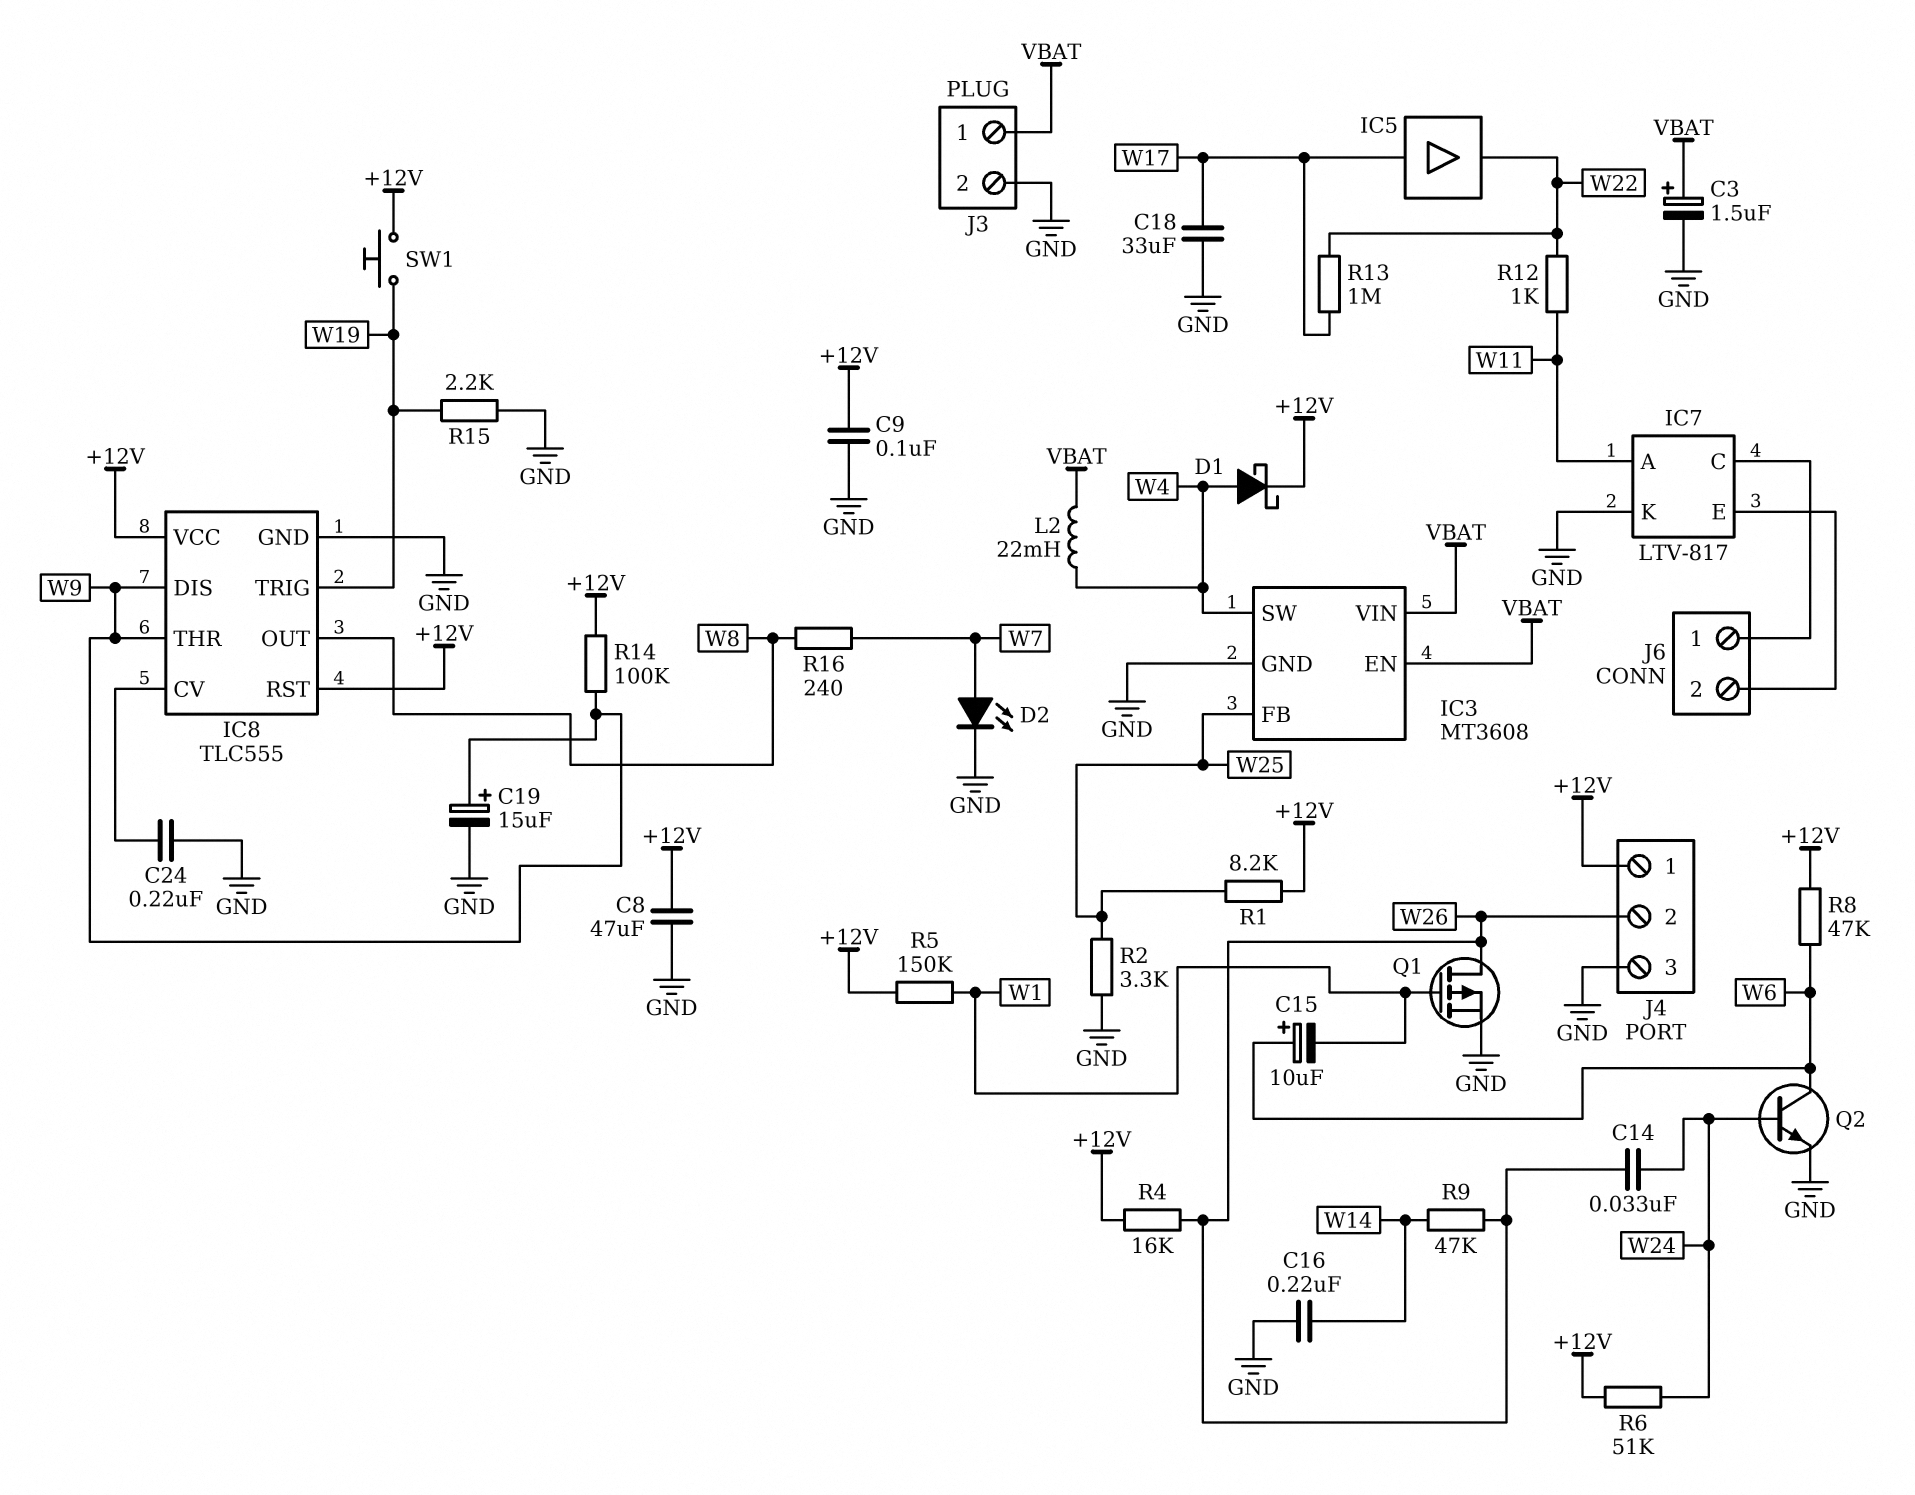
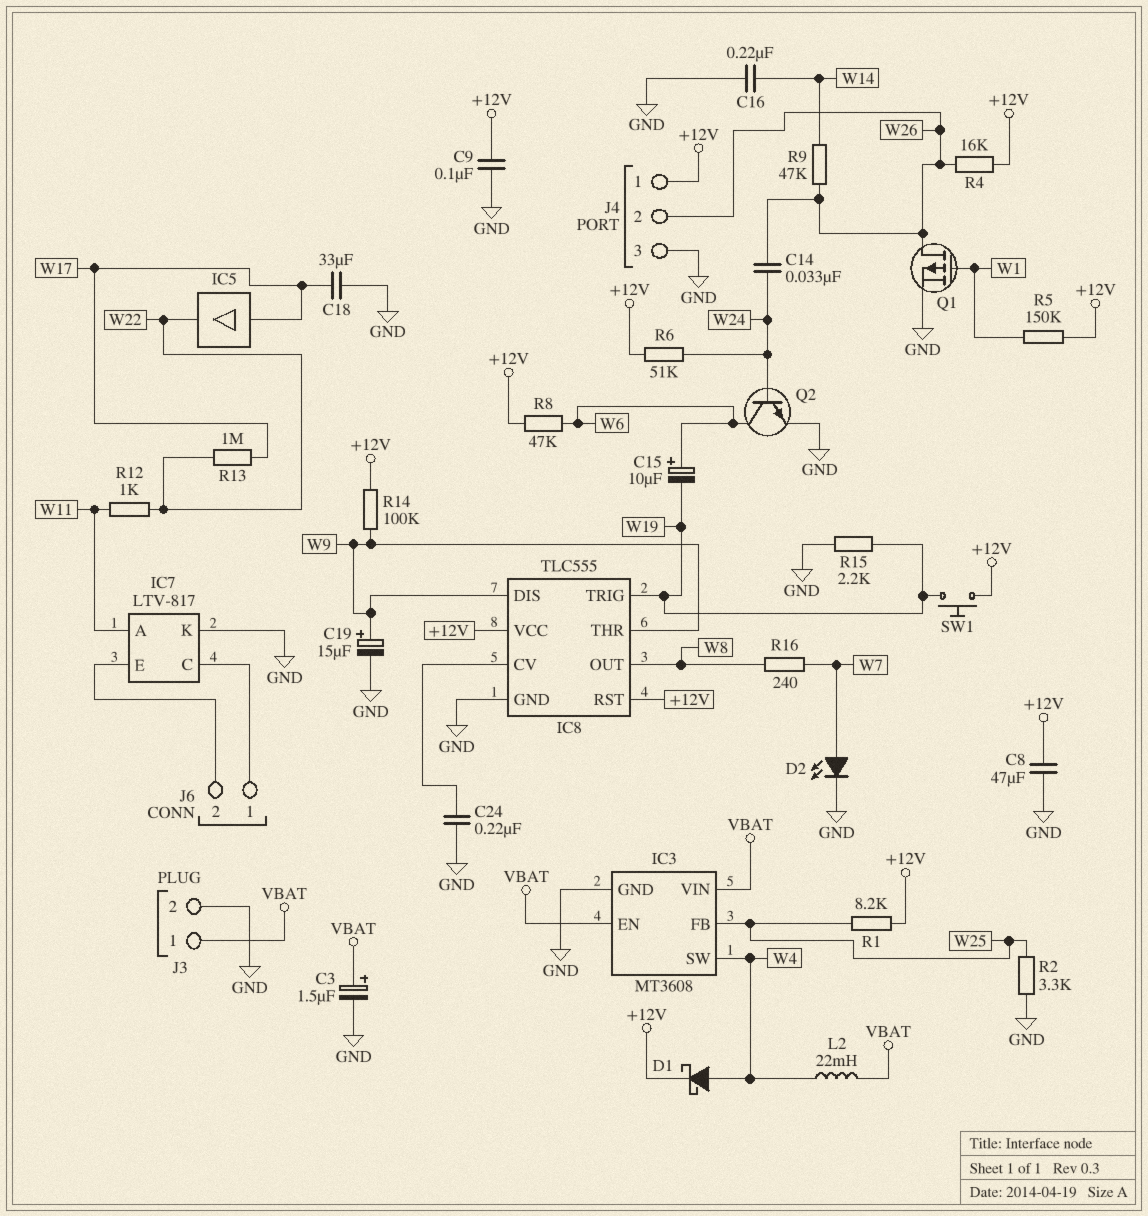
C15: 10uF (plus W6, minus W1) -> 10uF (plus W6, minus W19)

